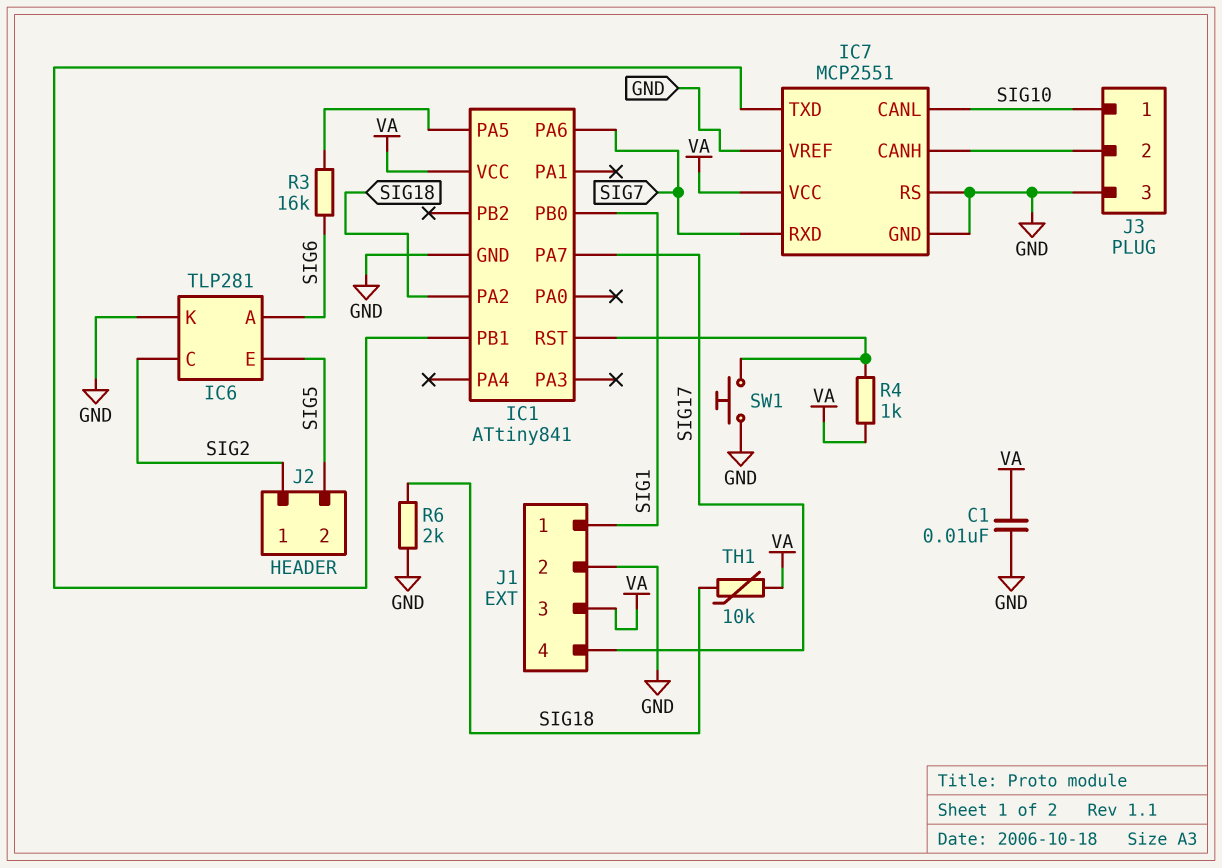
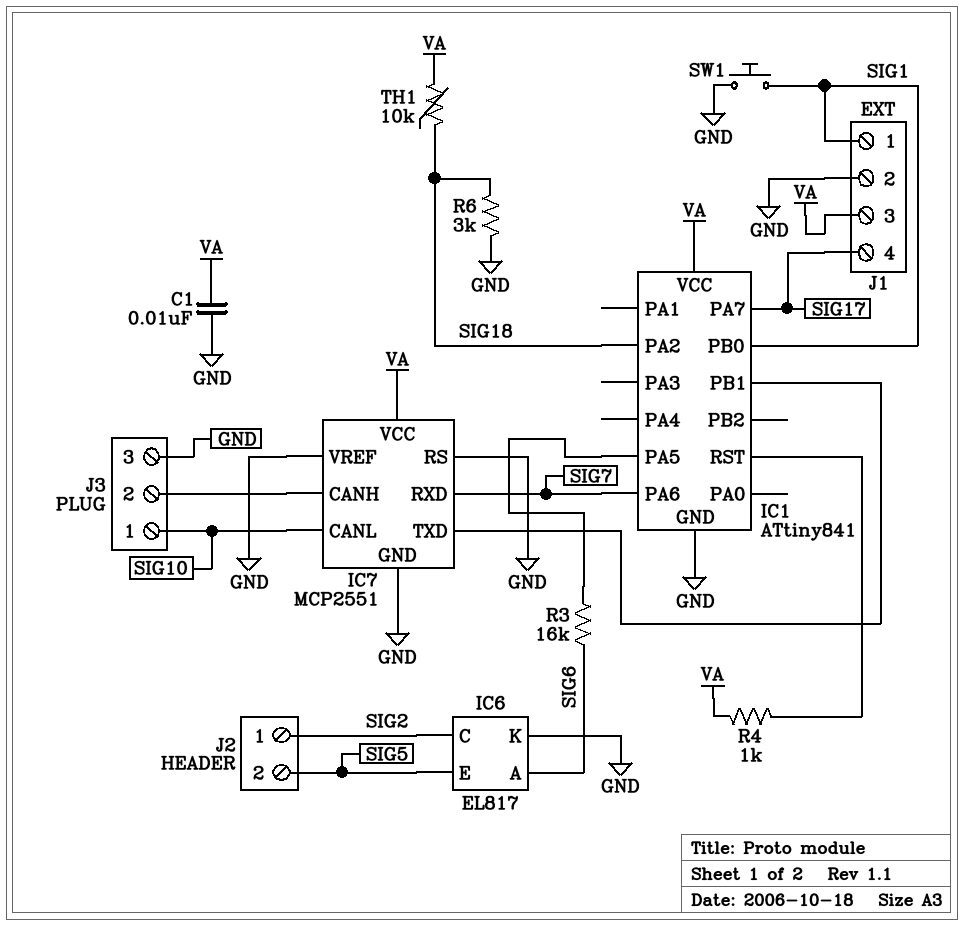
IC6: TLP281 -> EL817
R6: 2k (GND, SIG18) -> 3k (GND, SIG18)
SW1: button (GND, IC1/RST) -> button (GND, SIG1)

